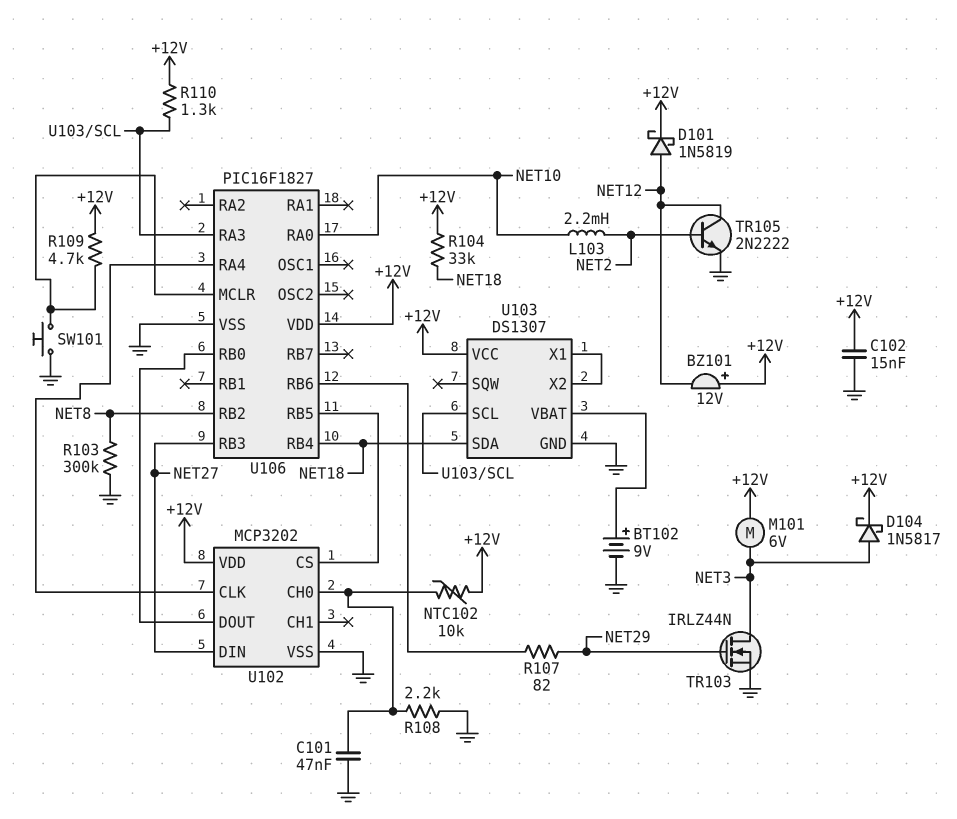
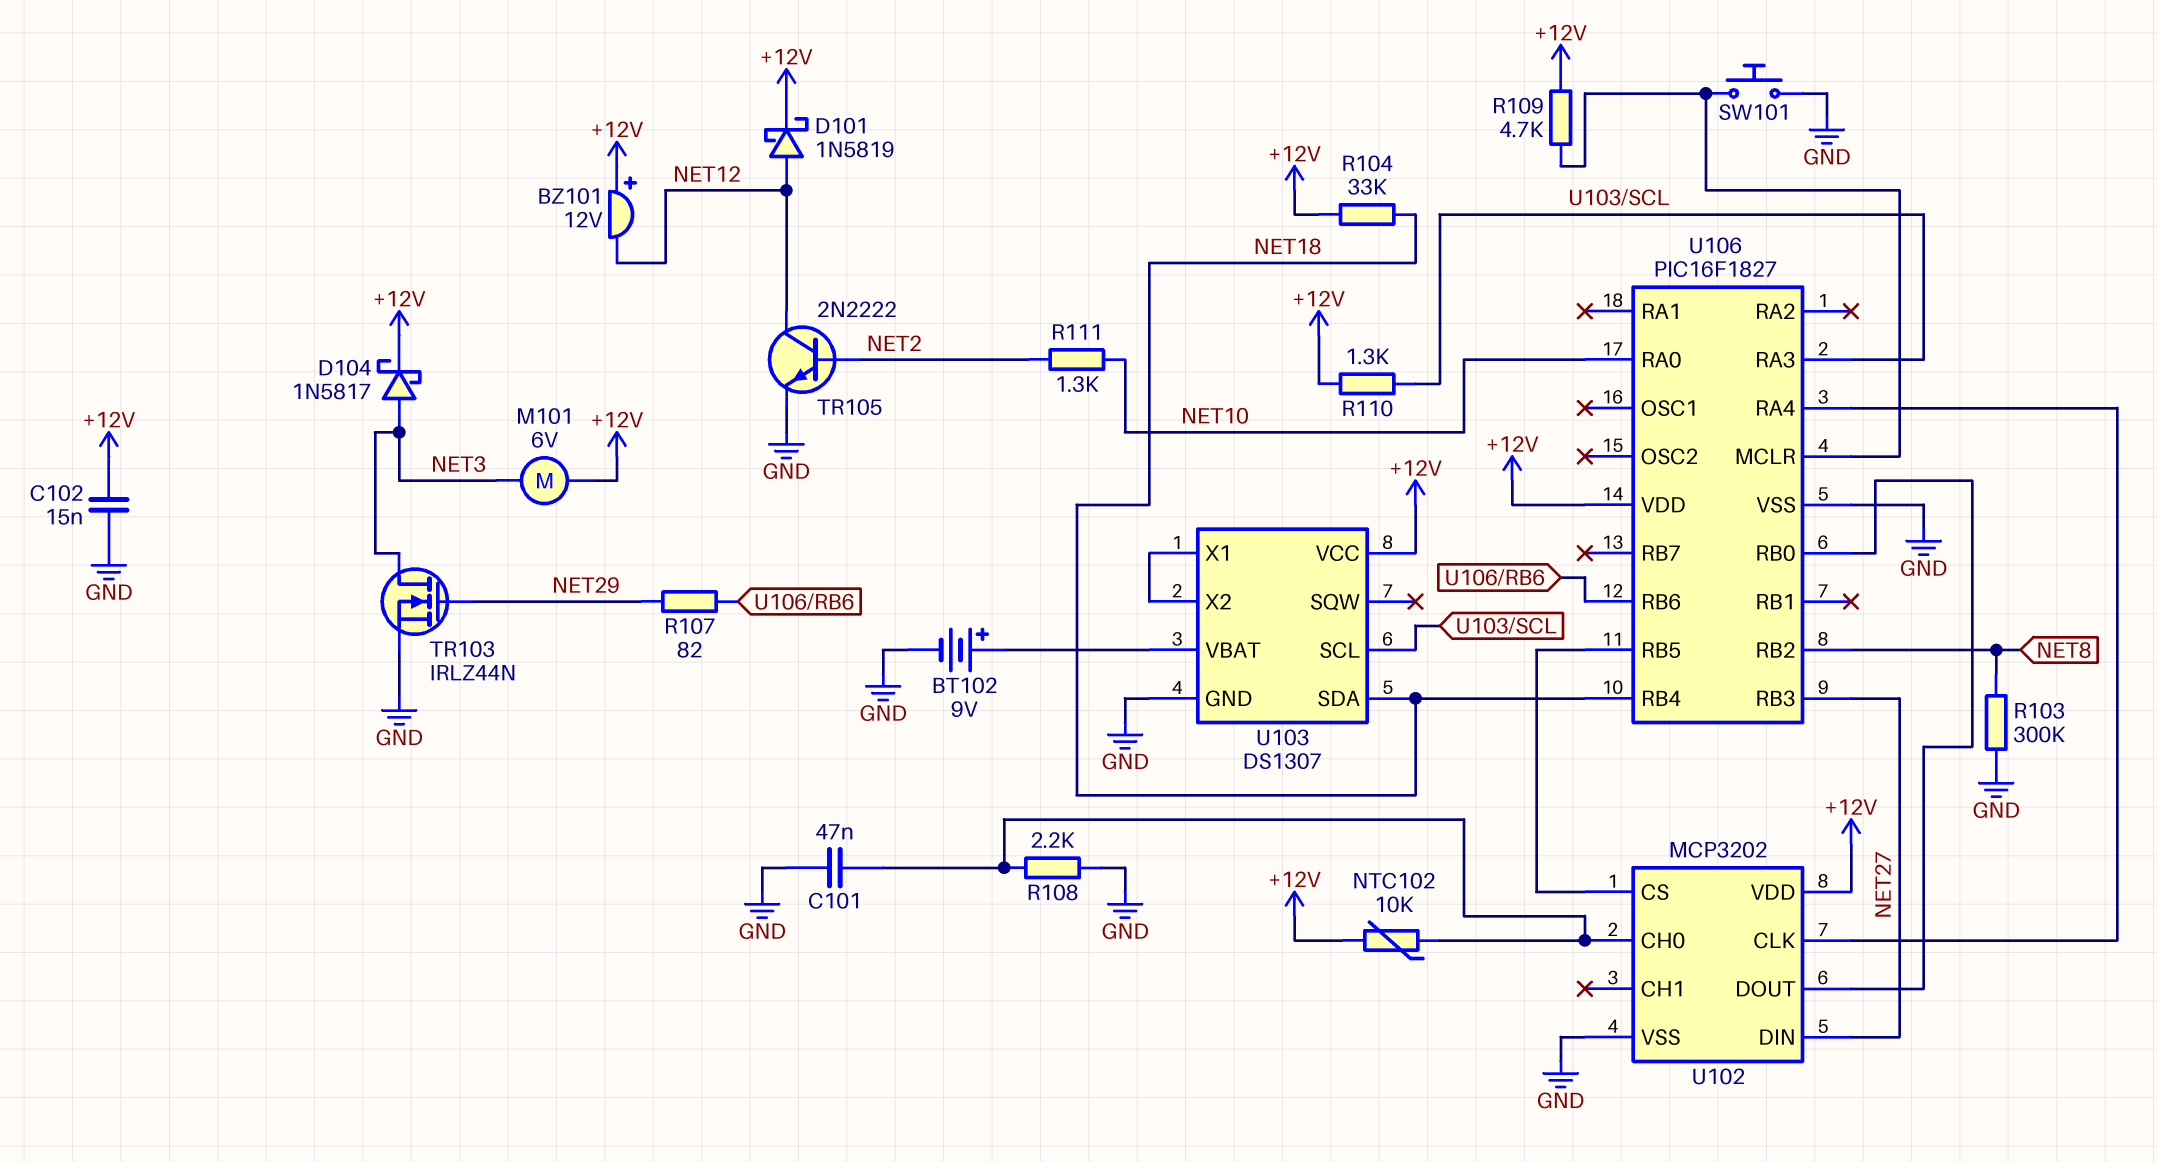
L103: 2.2mH (NET2, NET10) -> none
R111: none -> 1.3k (NET2, NET10)

